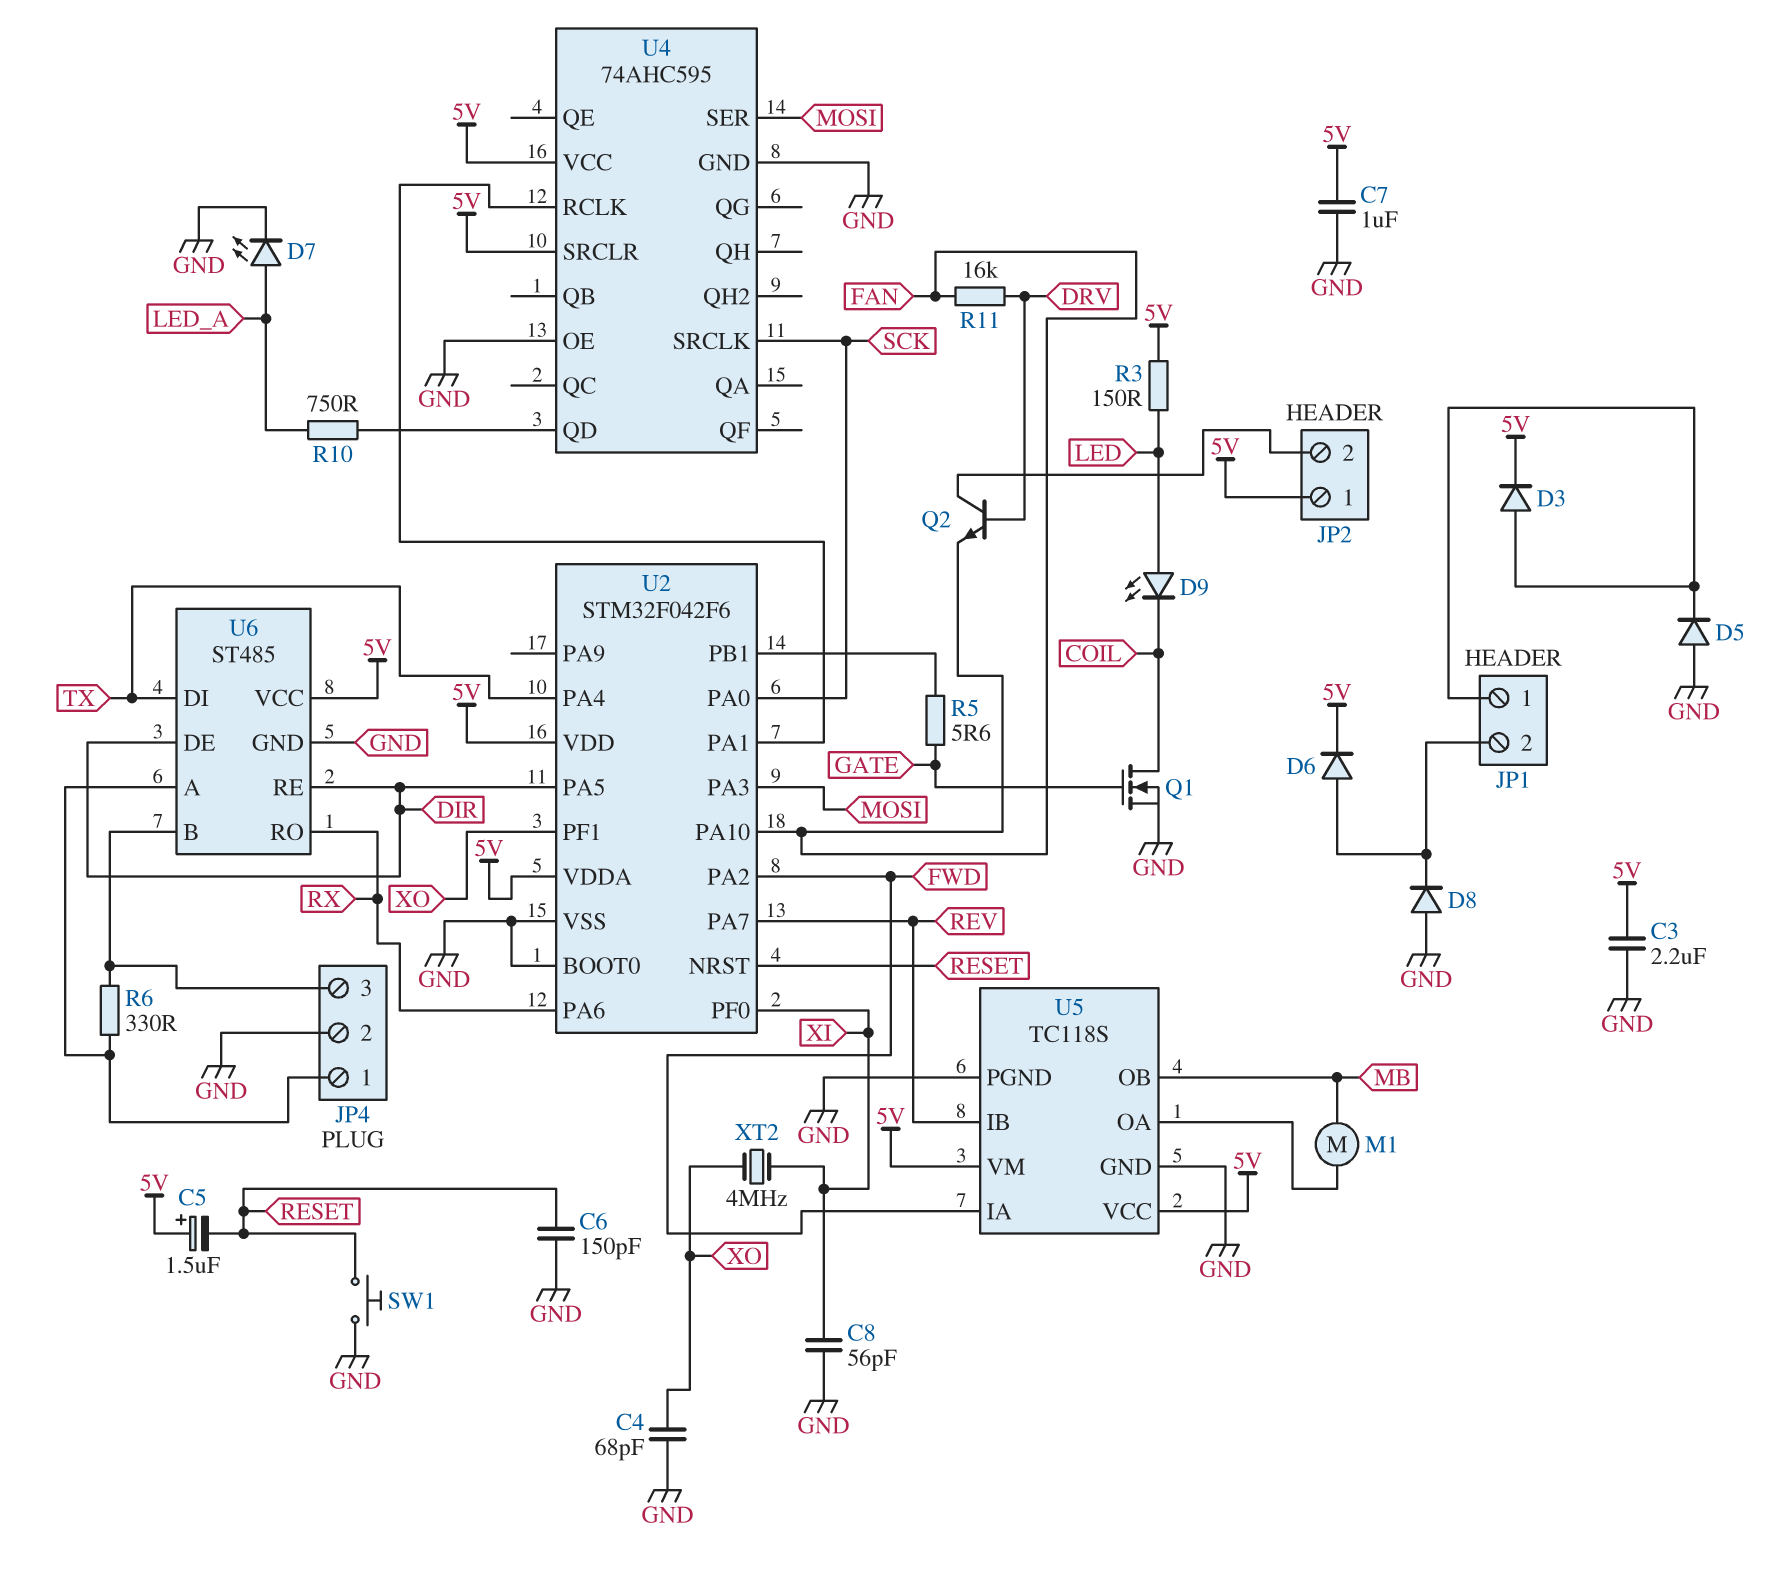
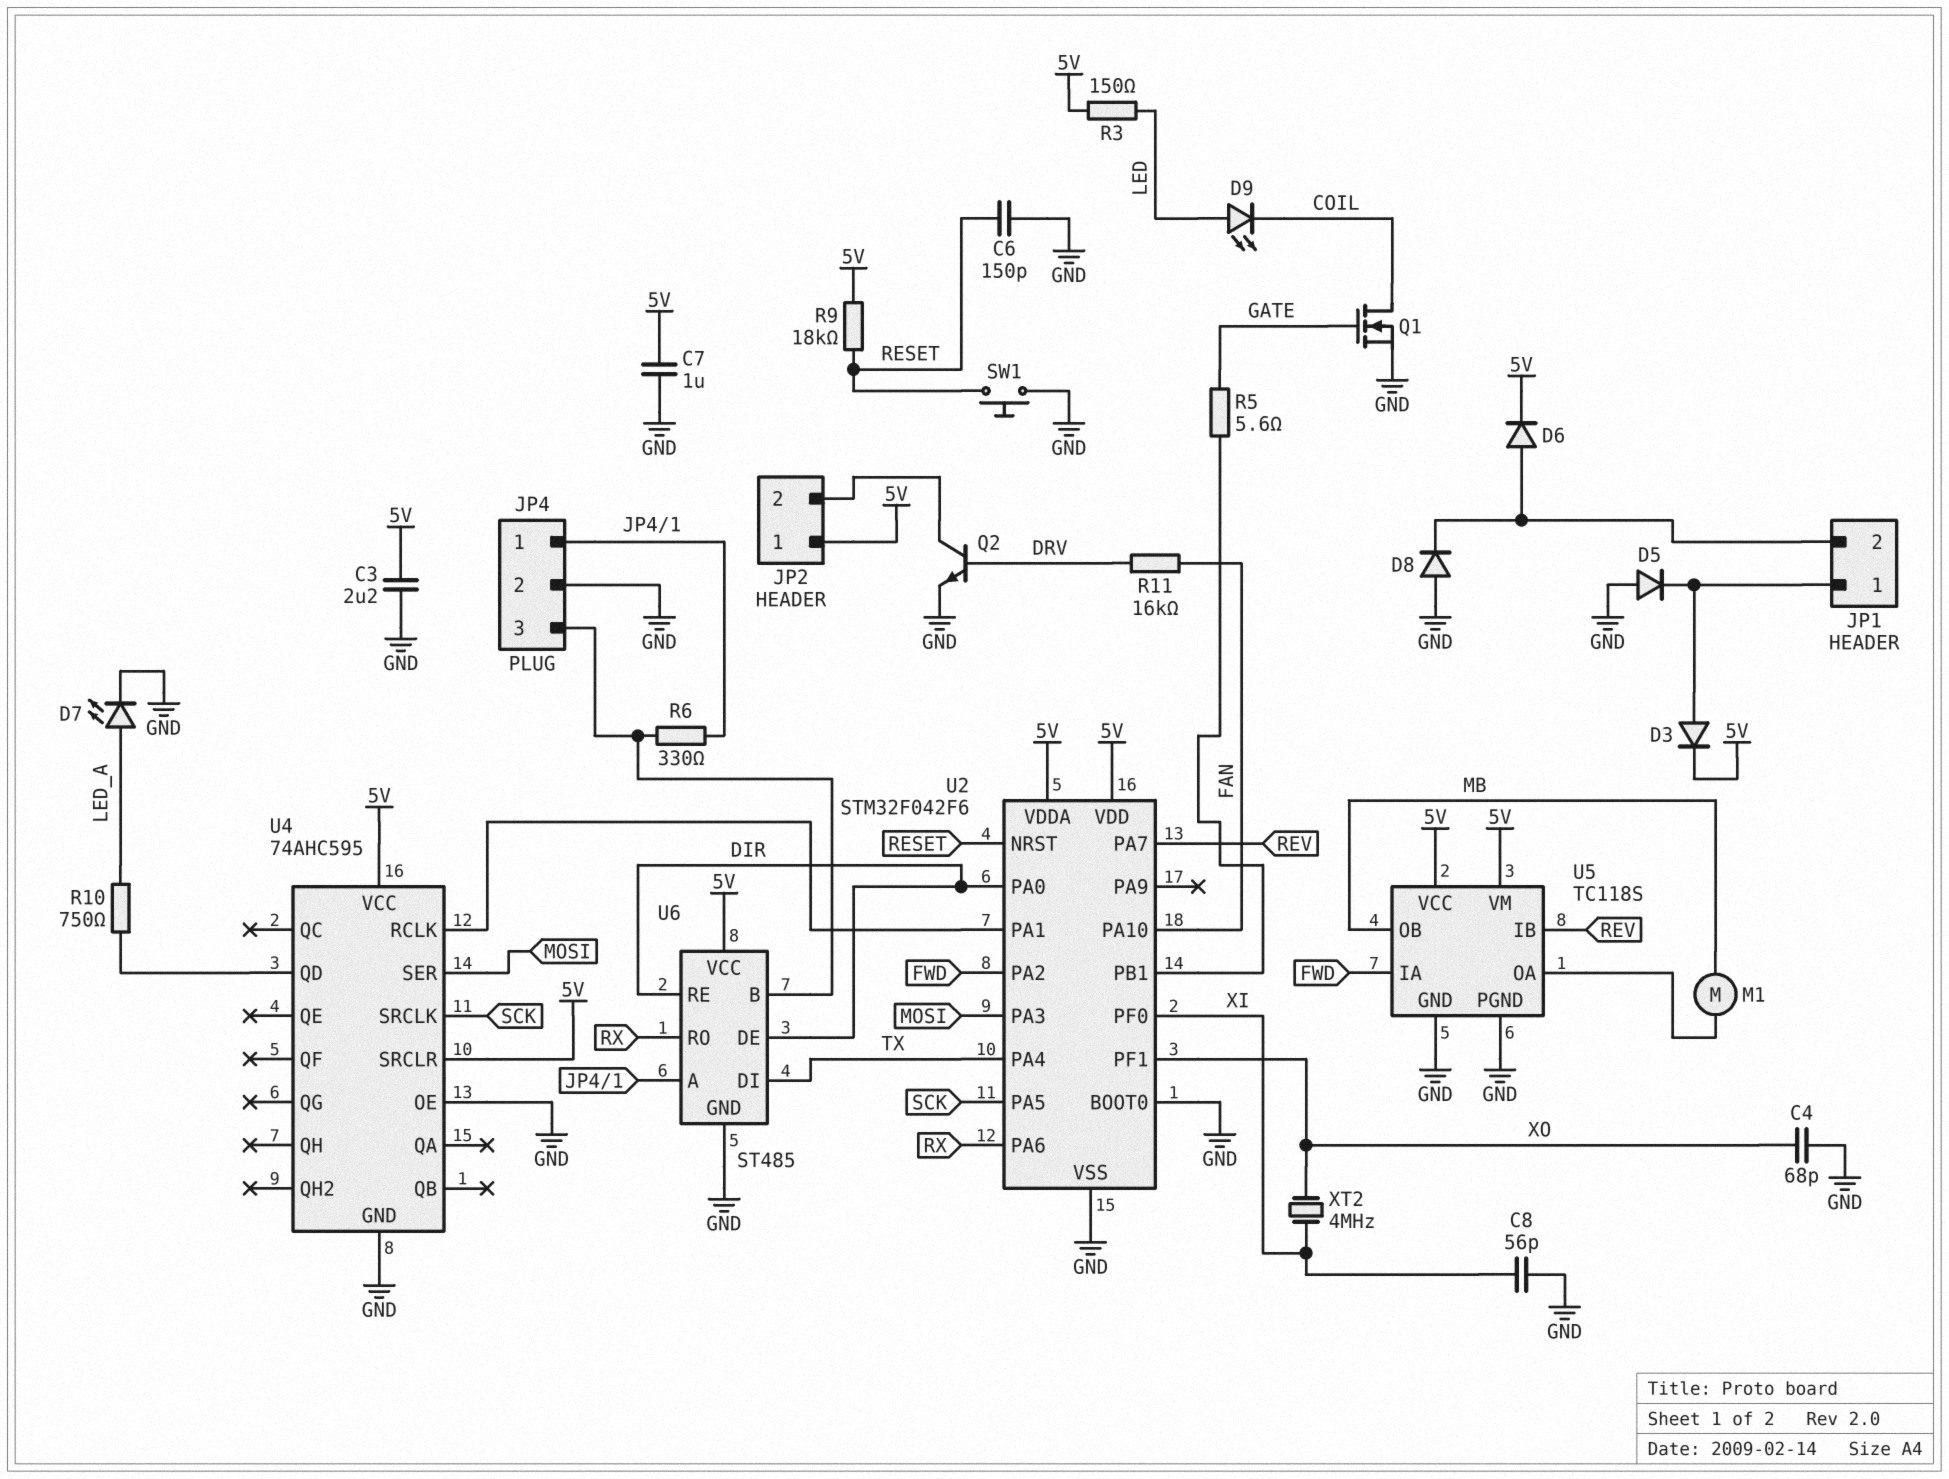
C5: 1.5uF (plus 5V, minus RESET) -> none
Q2: NPN (B DRV, C JP2/2, E FAN) -> NPN (B DRV, C JP2/2, E GND)
R9: none -> 18k (5V, RESET)
U2 pin PA0: SCK -> DIR
U2 pin PA5: DIR -> SCK

